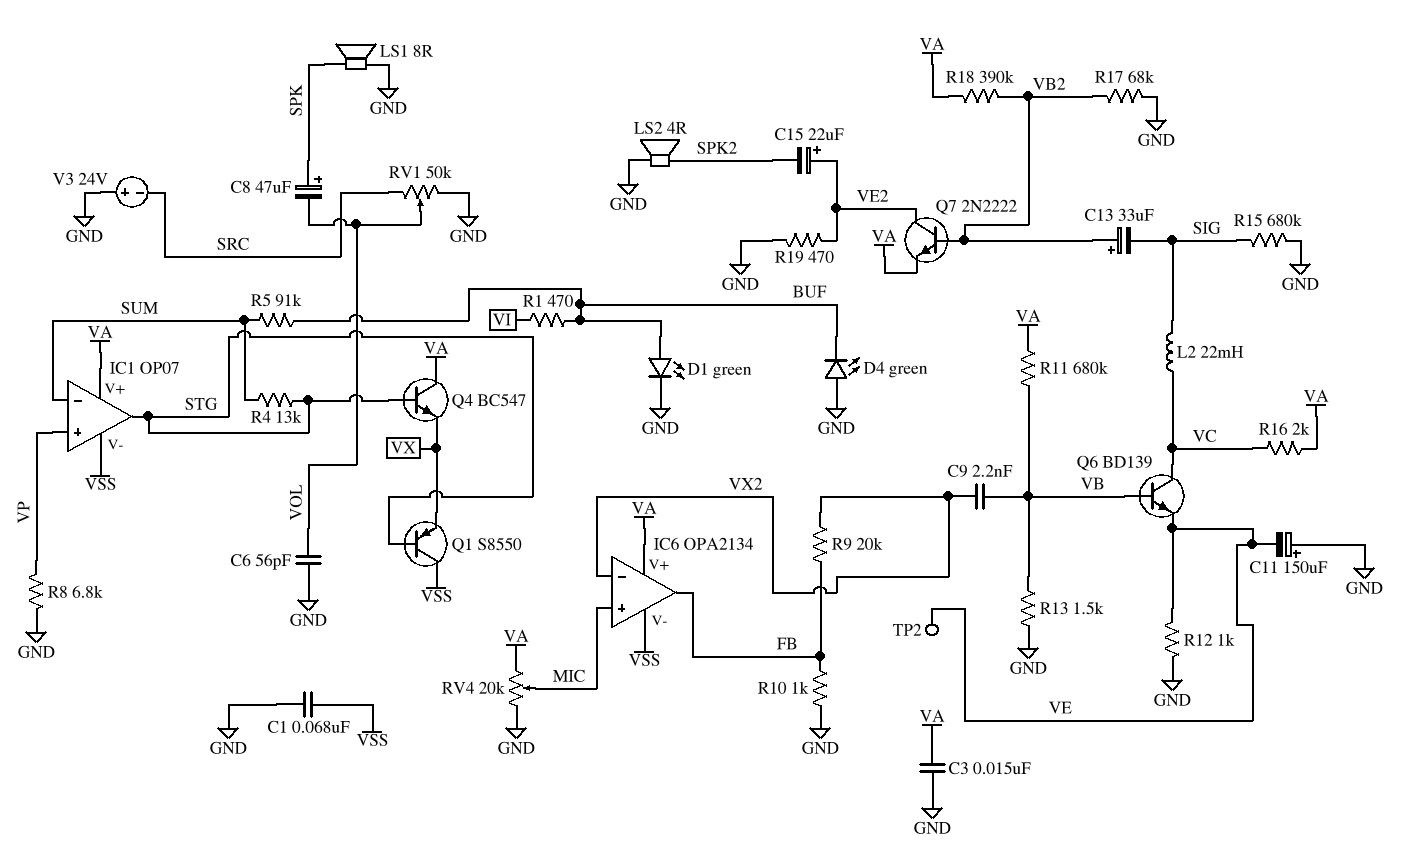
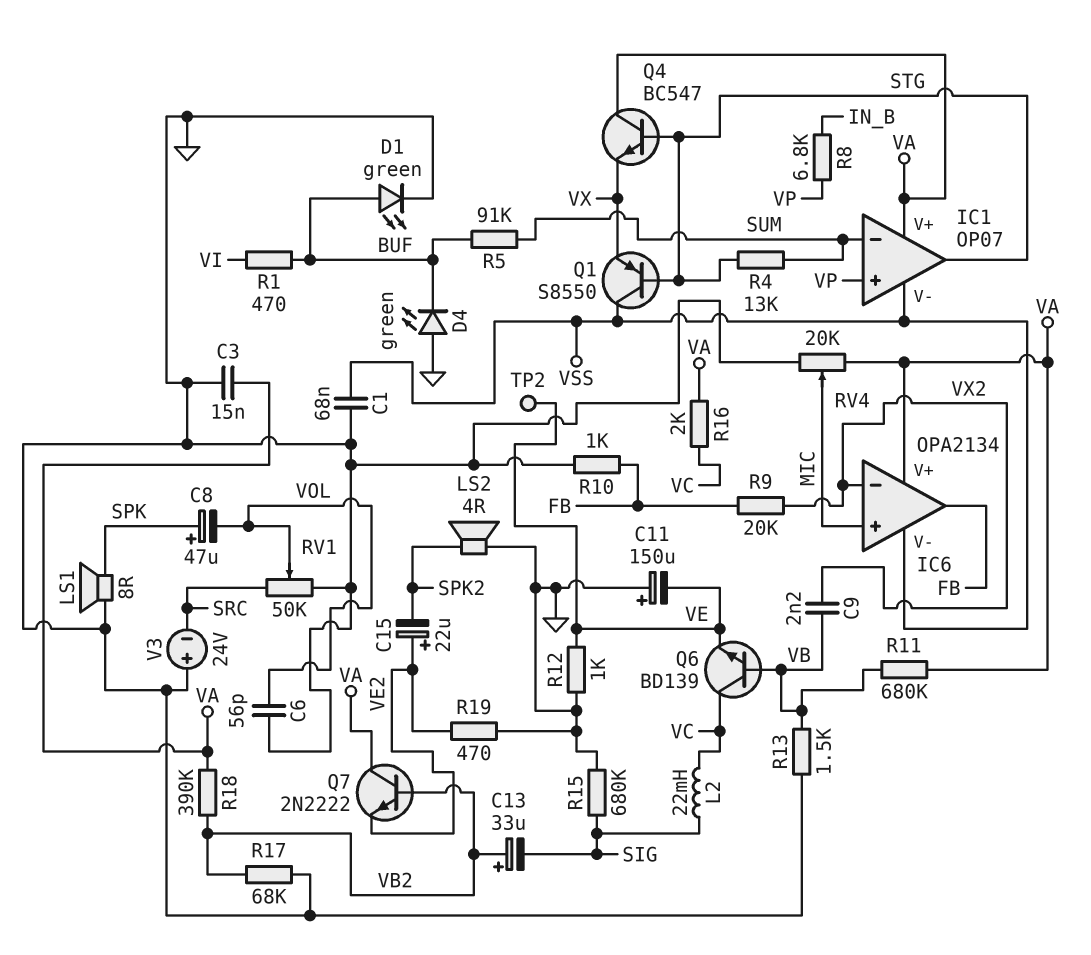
Q7: NPN 2N2222 (B VB2, C VE2, E VA) -> NPN 2N2222 (B VB2, C VA, E VE2)
R8: 6.8k (GND, VP) -> 6.8k (IN_B, VP)

